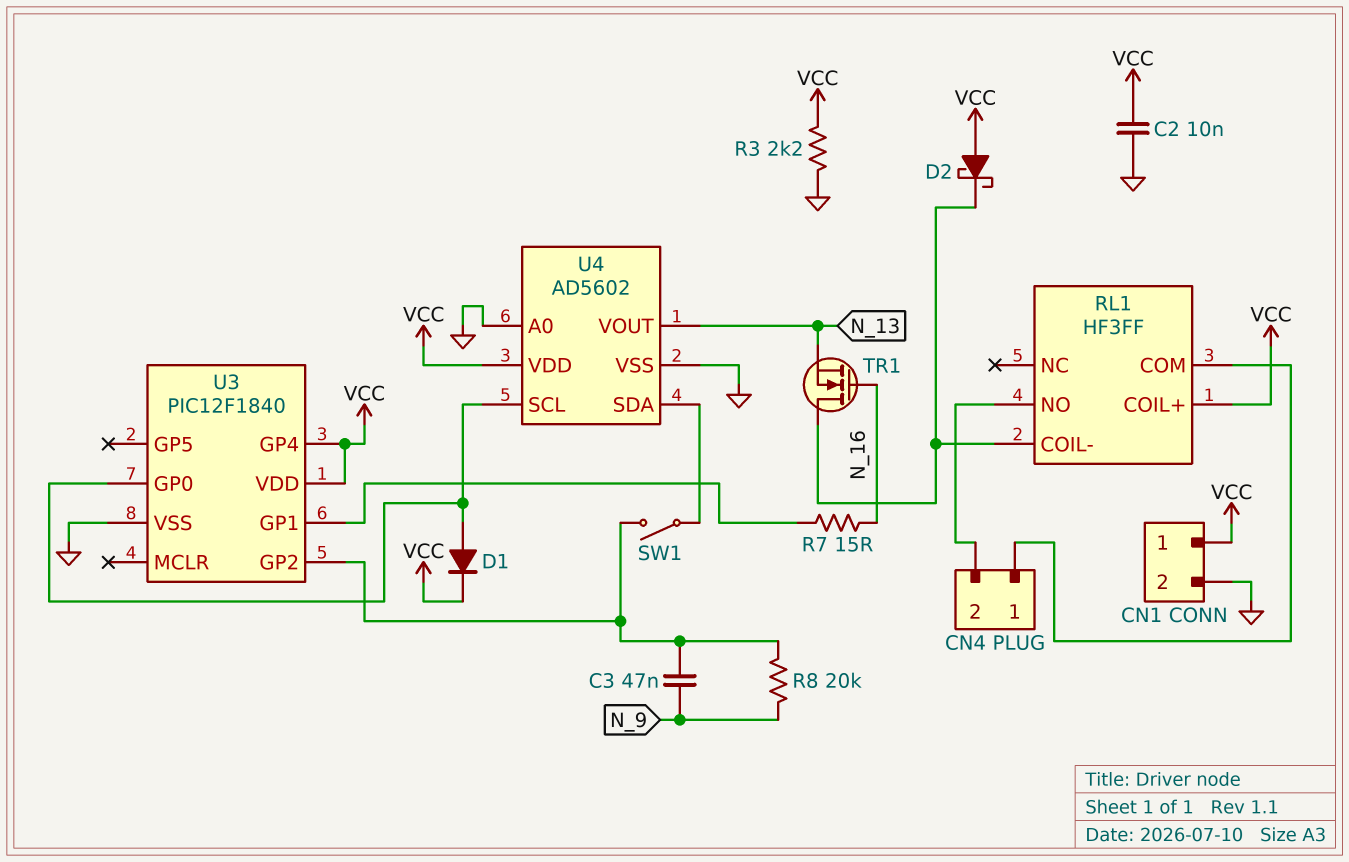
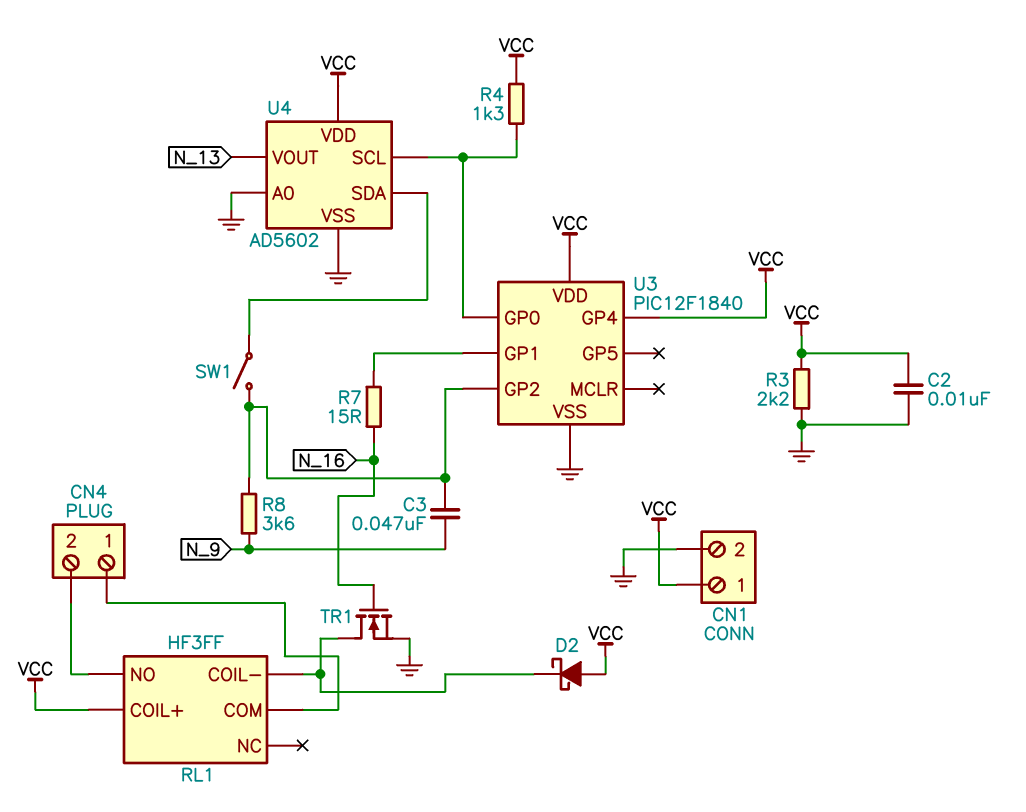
D1: diode (A U3/GP0, K VCC) -> none
R4: none -> 1.3k (U3/GP0, VCC)
R8: 20k (N_9, U3/GP2) -> 3.6k (N_9, U3/GP2)
TR1: NMOS (G N_16, D RL1/COIL-, S N_13) -> NMOS (G N_16, D RL1/COIL-, S GND)

